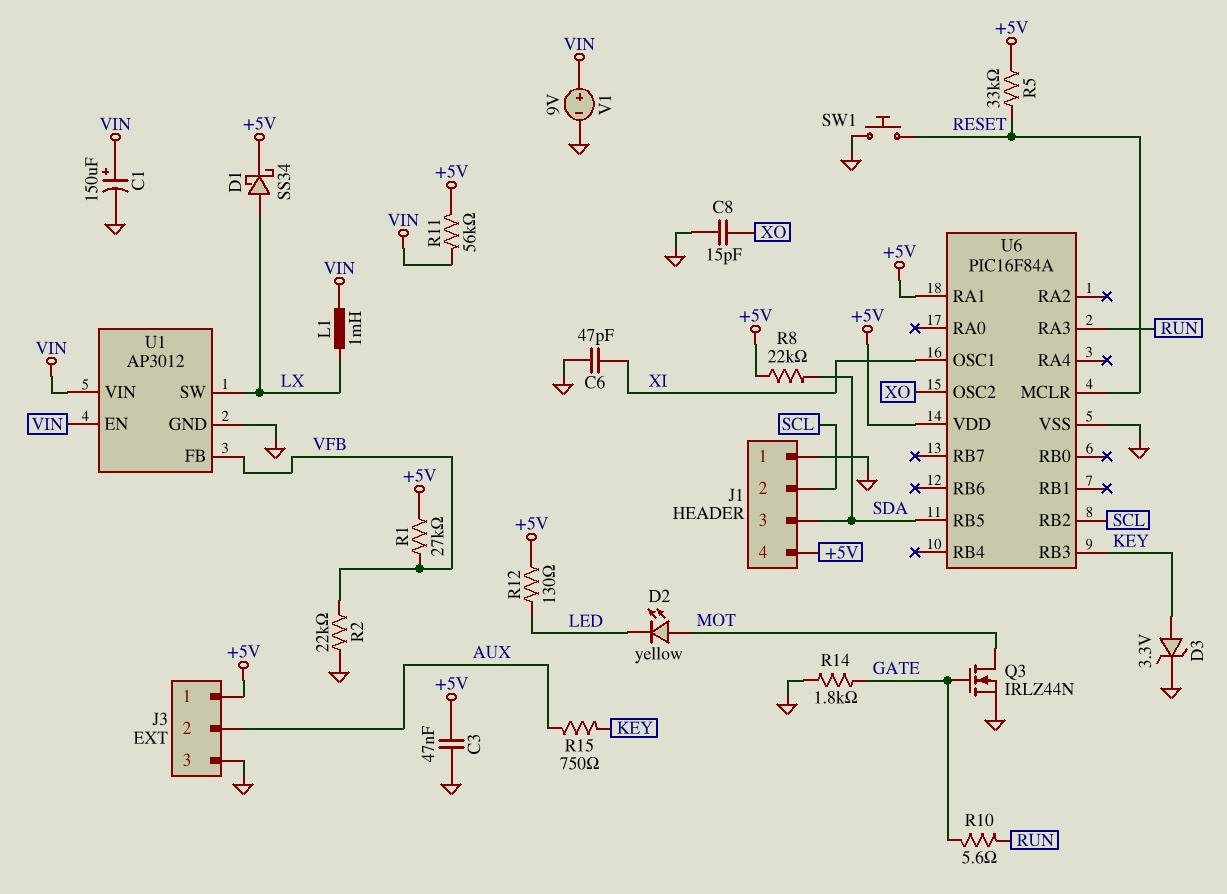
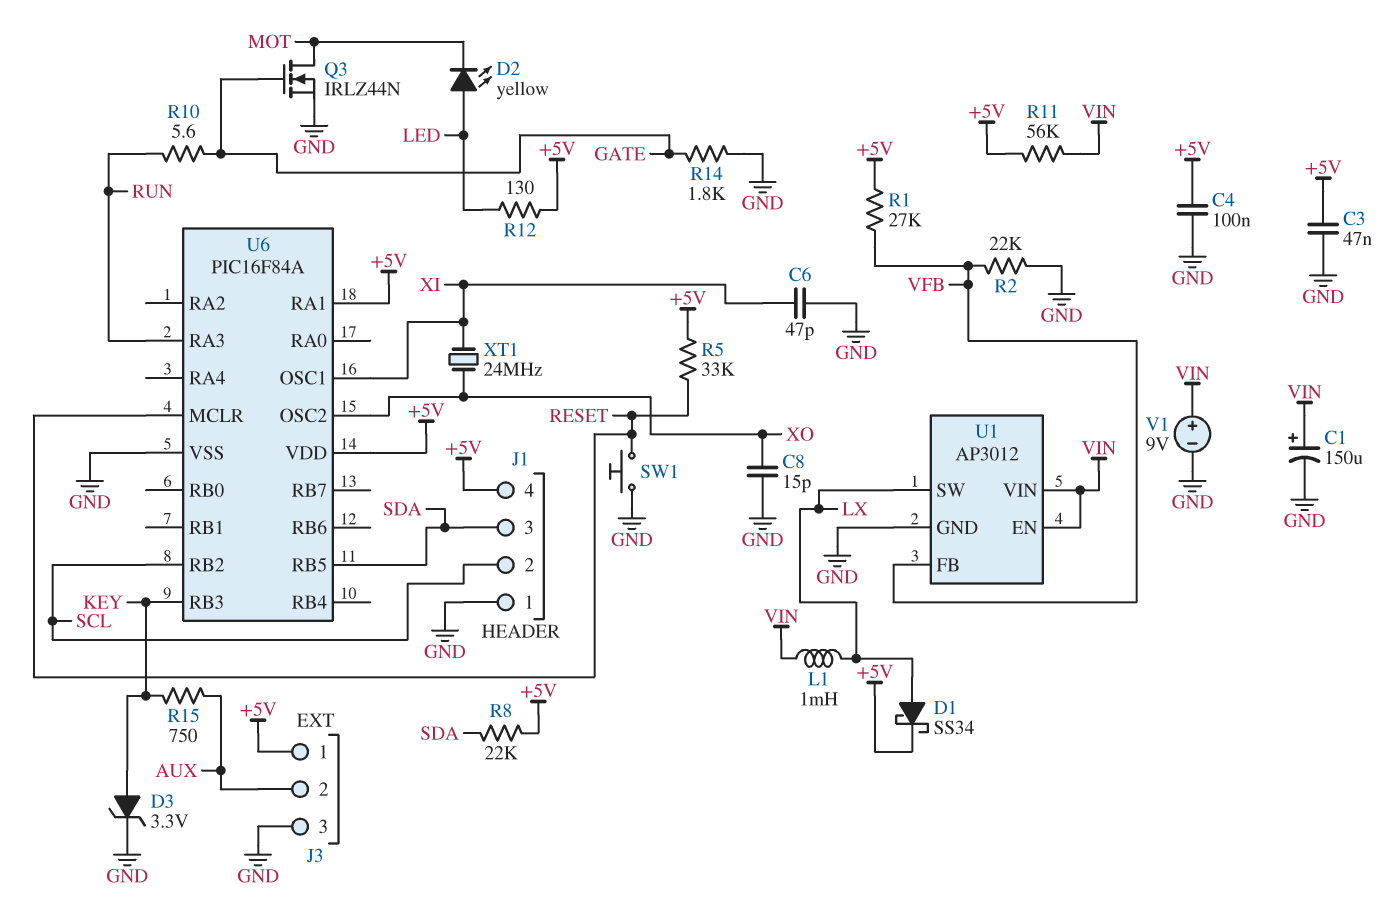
C4: none -> 100nF (+5V, GND)
D2: LED yellow (A MOT, K LED) -> LED yellow (A LED, K MOT)
XT1: none -> 24MHz (XI, XO)

